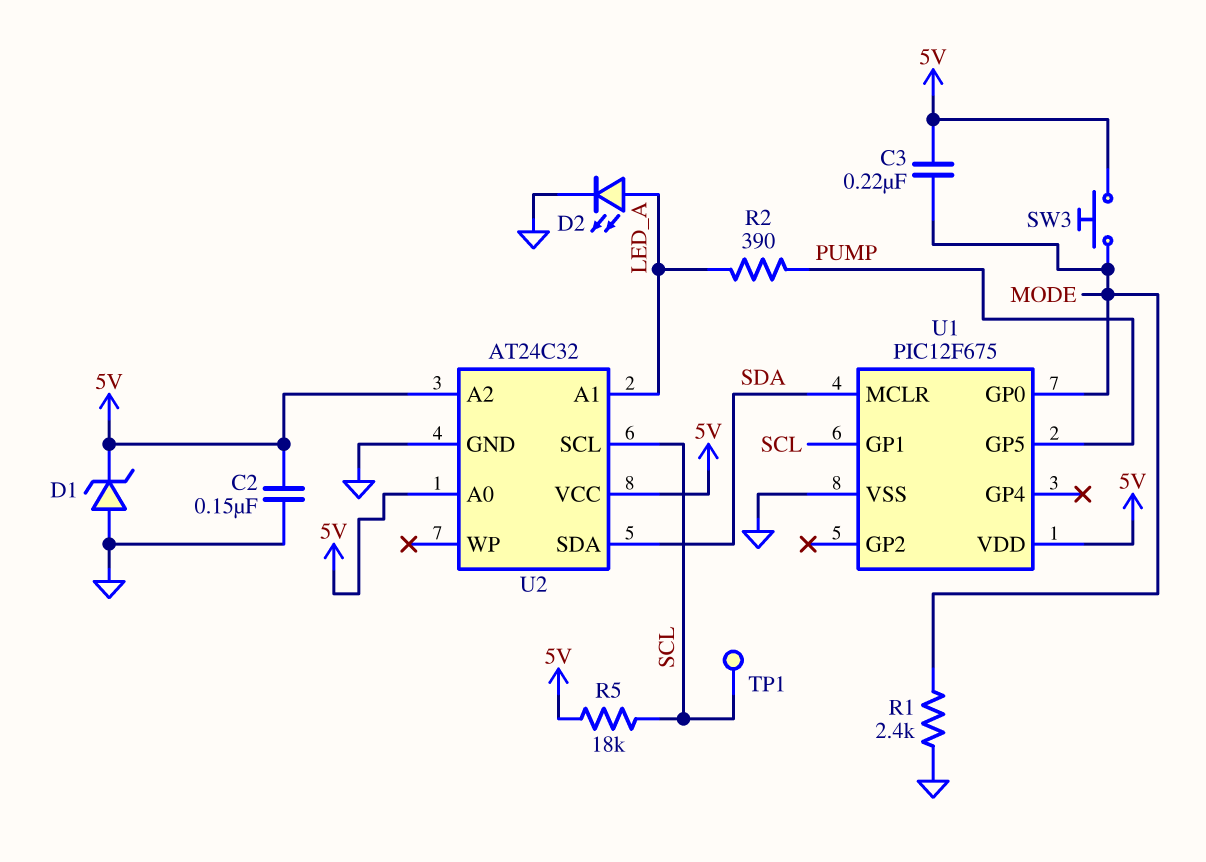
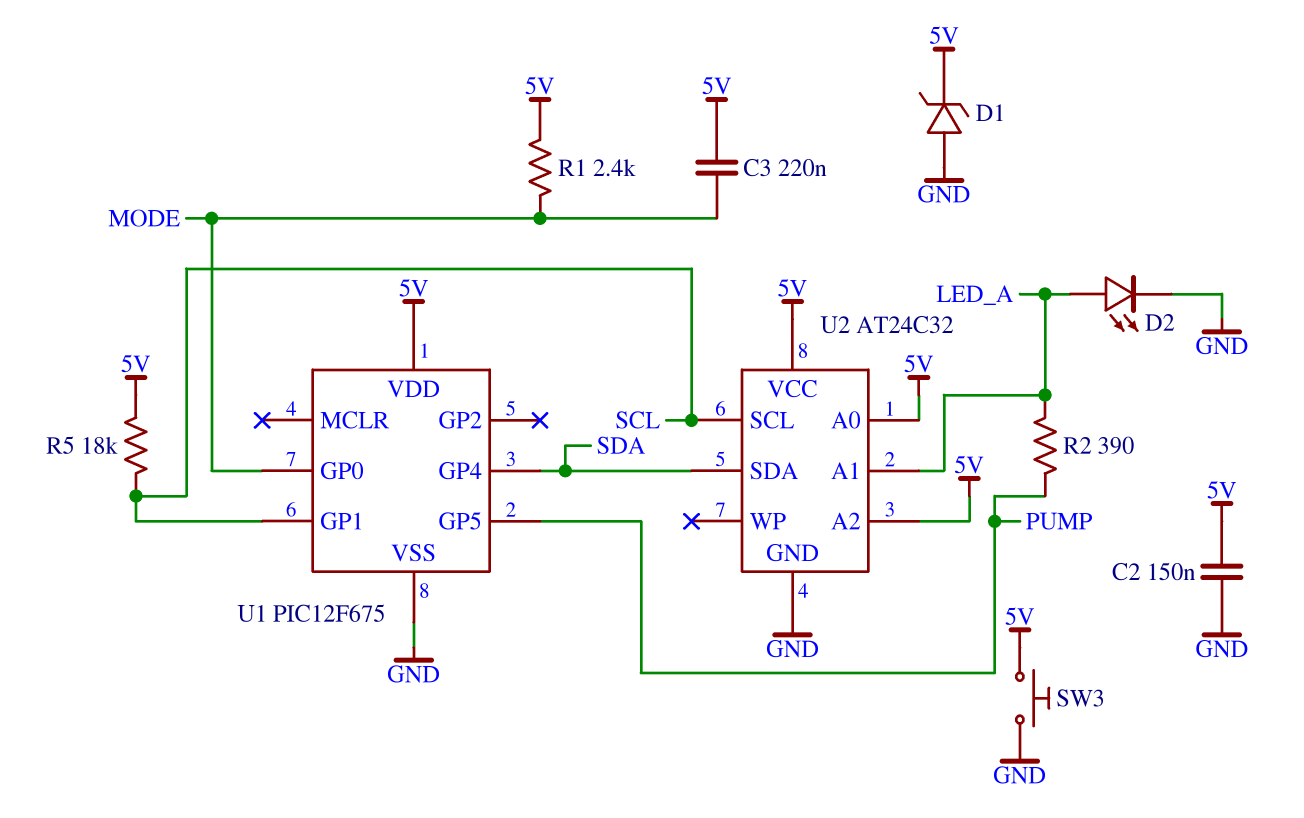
R1: 2.4k (GND, MODE) -> 2.4k (5V, MODE)
SW3: button (5V, MODE) -> button (5V, GND)
TP1: test point (SCL) -> none
U1 pin GP4: none -> SDA
U1 pin MCLR: SDA -> none

